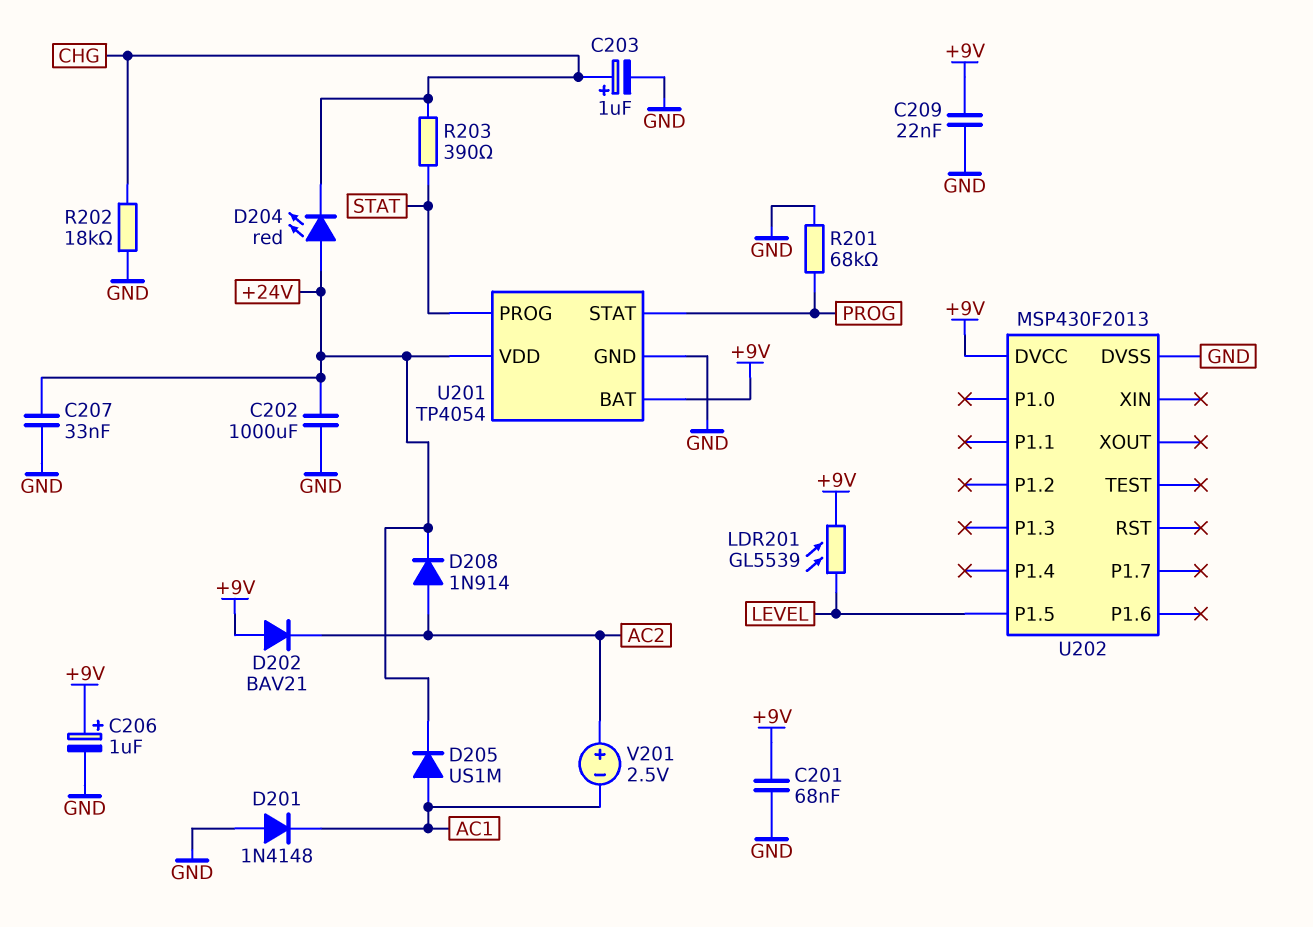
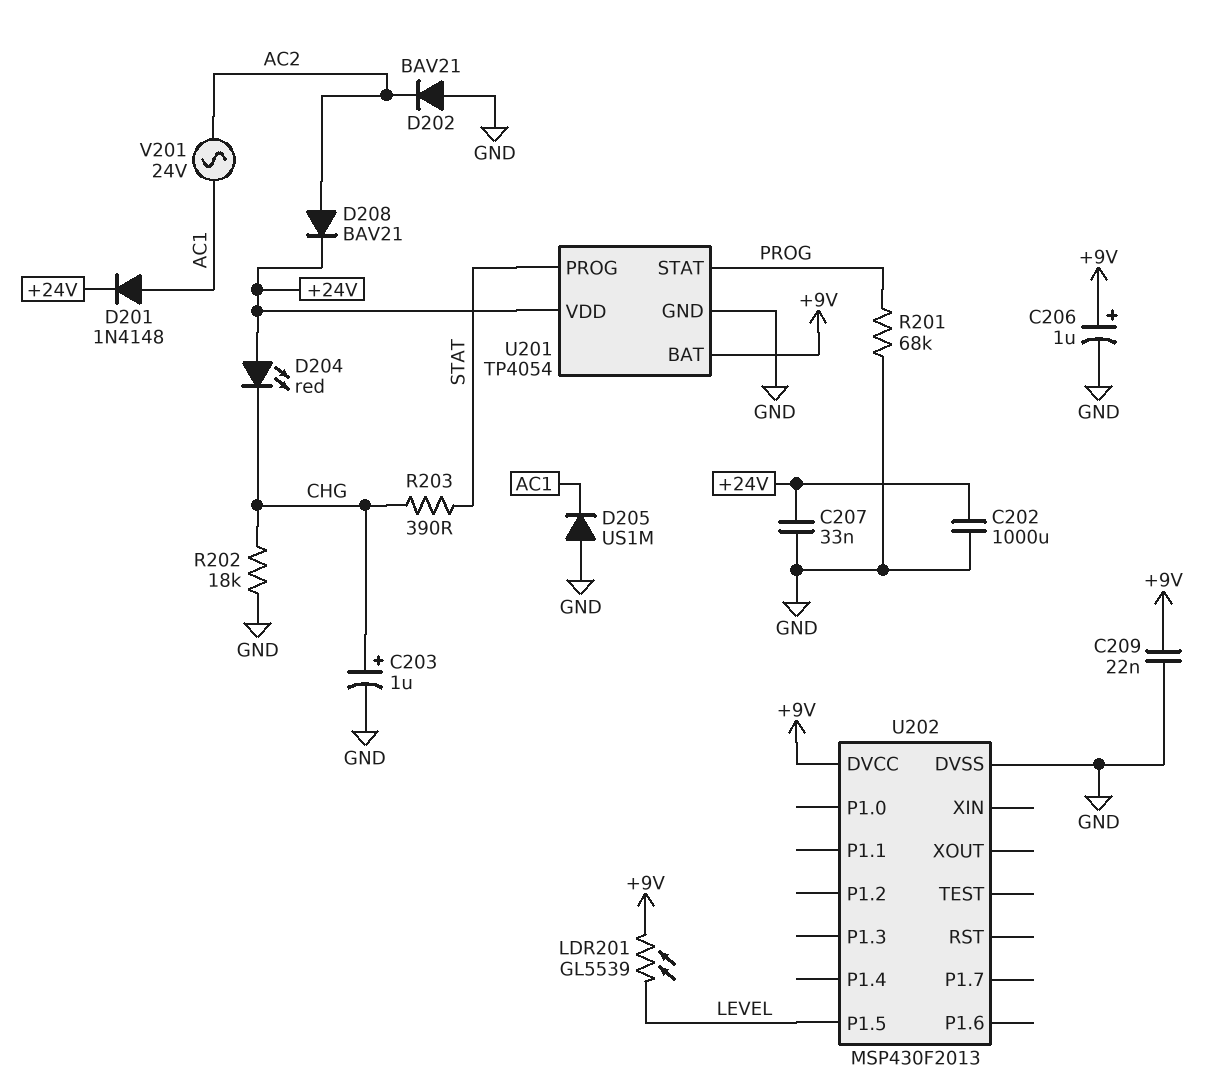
C201: 68nF (+9V, GND) -> none
D201: diode 1N4148 (A GND, K AC1) -> diode 1N4148 (A AC1, K +24V)
D202: diode BAV21 (A +9V, K AC2) -> diode BAV21 (A GND, K AC2)
D205: diode US1M (A AC1, K +24V) -> diode US1M (A GND, K AC1)
D208: diode 1N914 (A AC2, K +24V) -> diode BAV21 (A AC2, K +24V)
V201: 2.5V (plus AC2, minus AC1) -> AC 24V (AC1, AC2)

